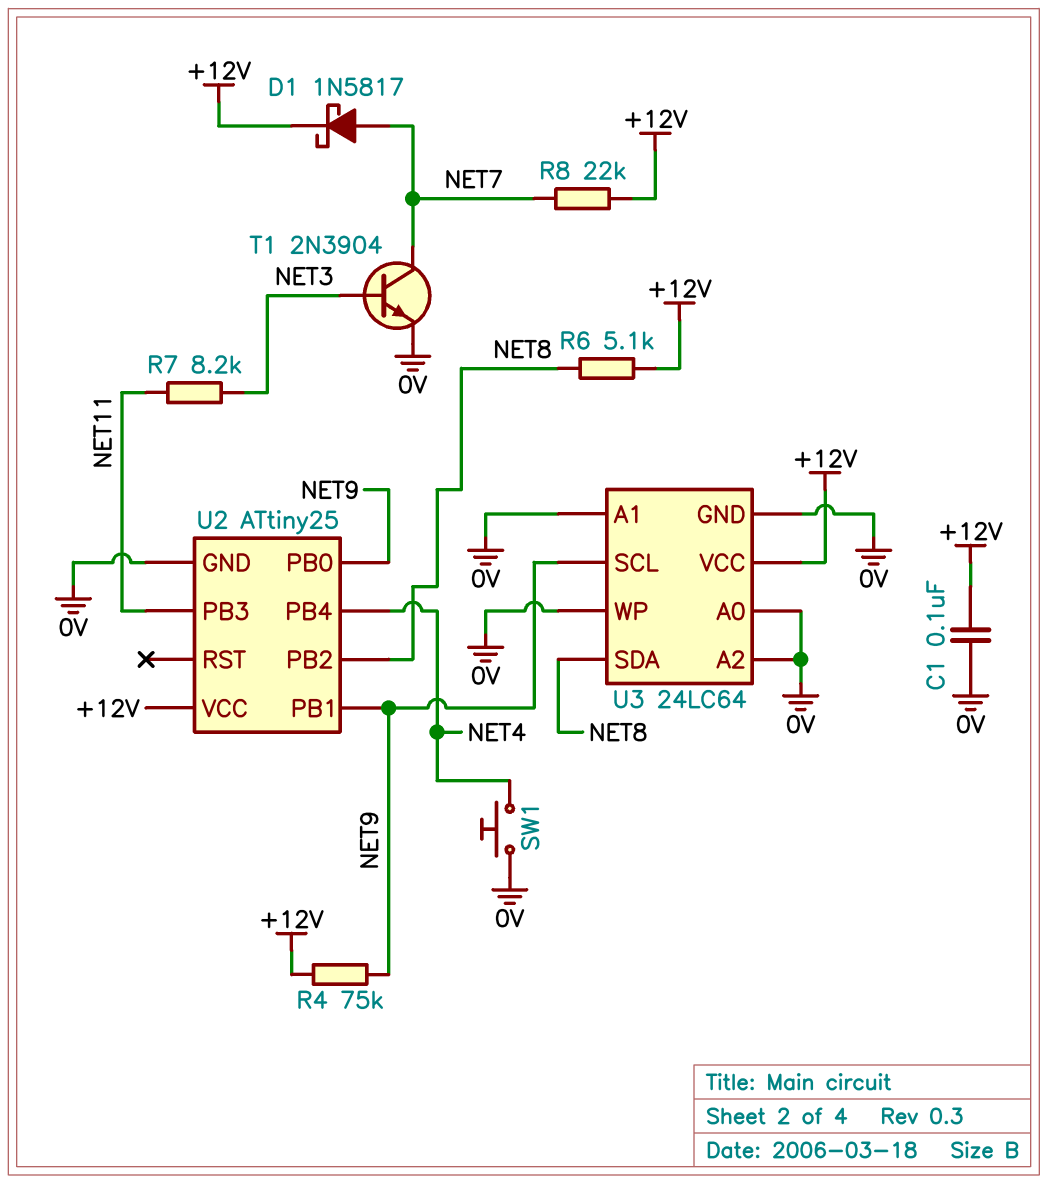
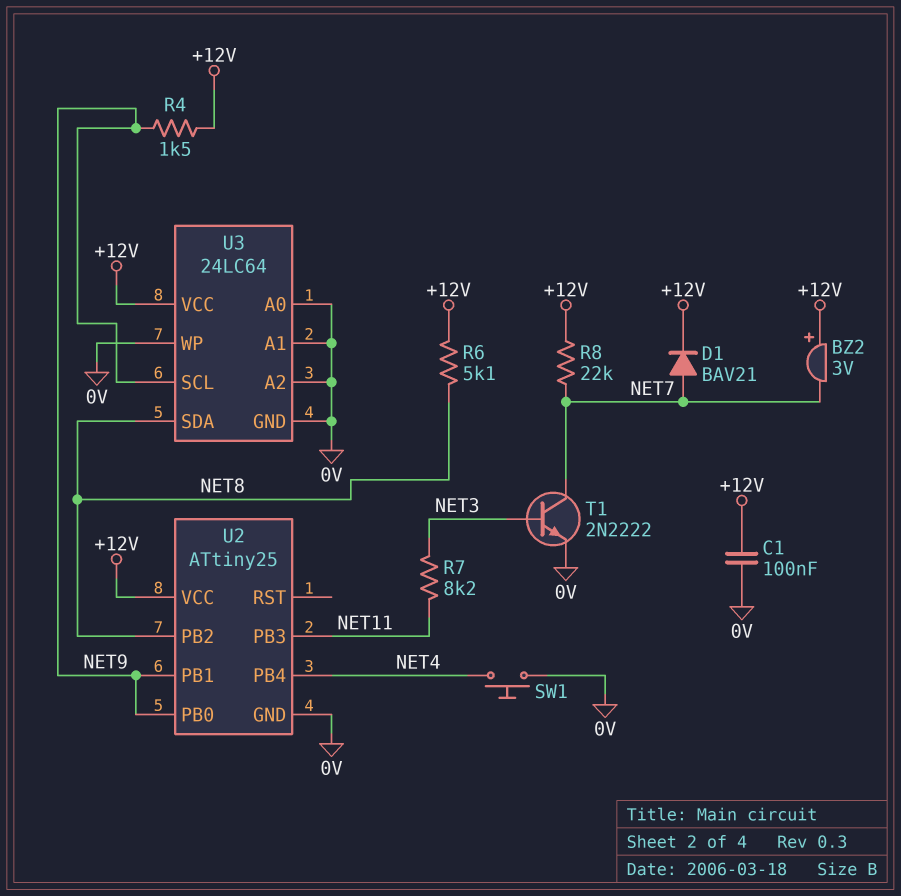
BZ2: none -> buzzer 3V (plus +12V, minus NET7)
D1: schottky 1N5817 (A NET7, K +12V) -> diode BAV21 (A NET7, K +12V)
R4: 75k (+12V, NET9) -> 1.5k (+12V, NET9)
T1: NPN 2N3904 (B NET3, C NET7, E 0V) -> NPN 2N2222 (B NET3, C NET7, E 0V)

